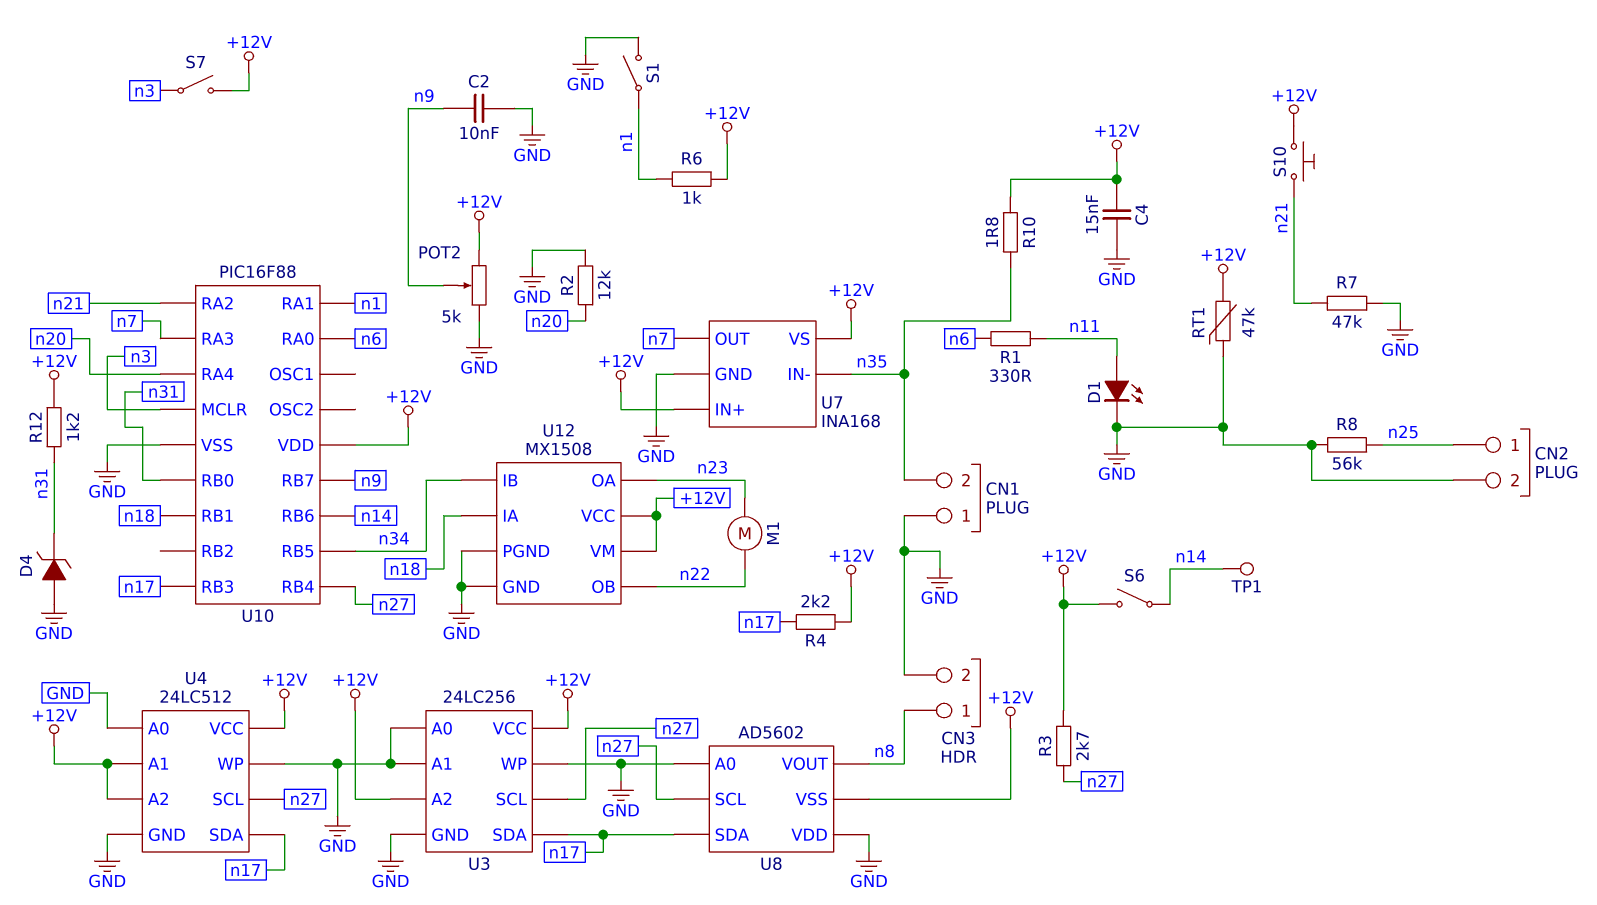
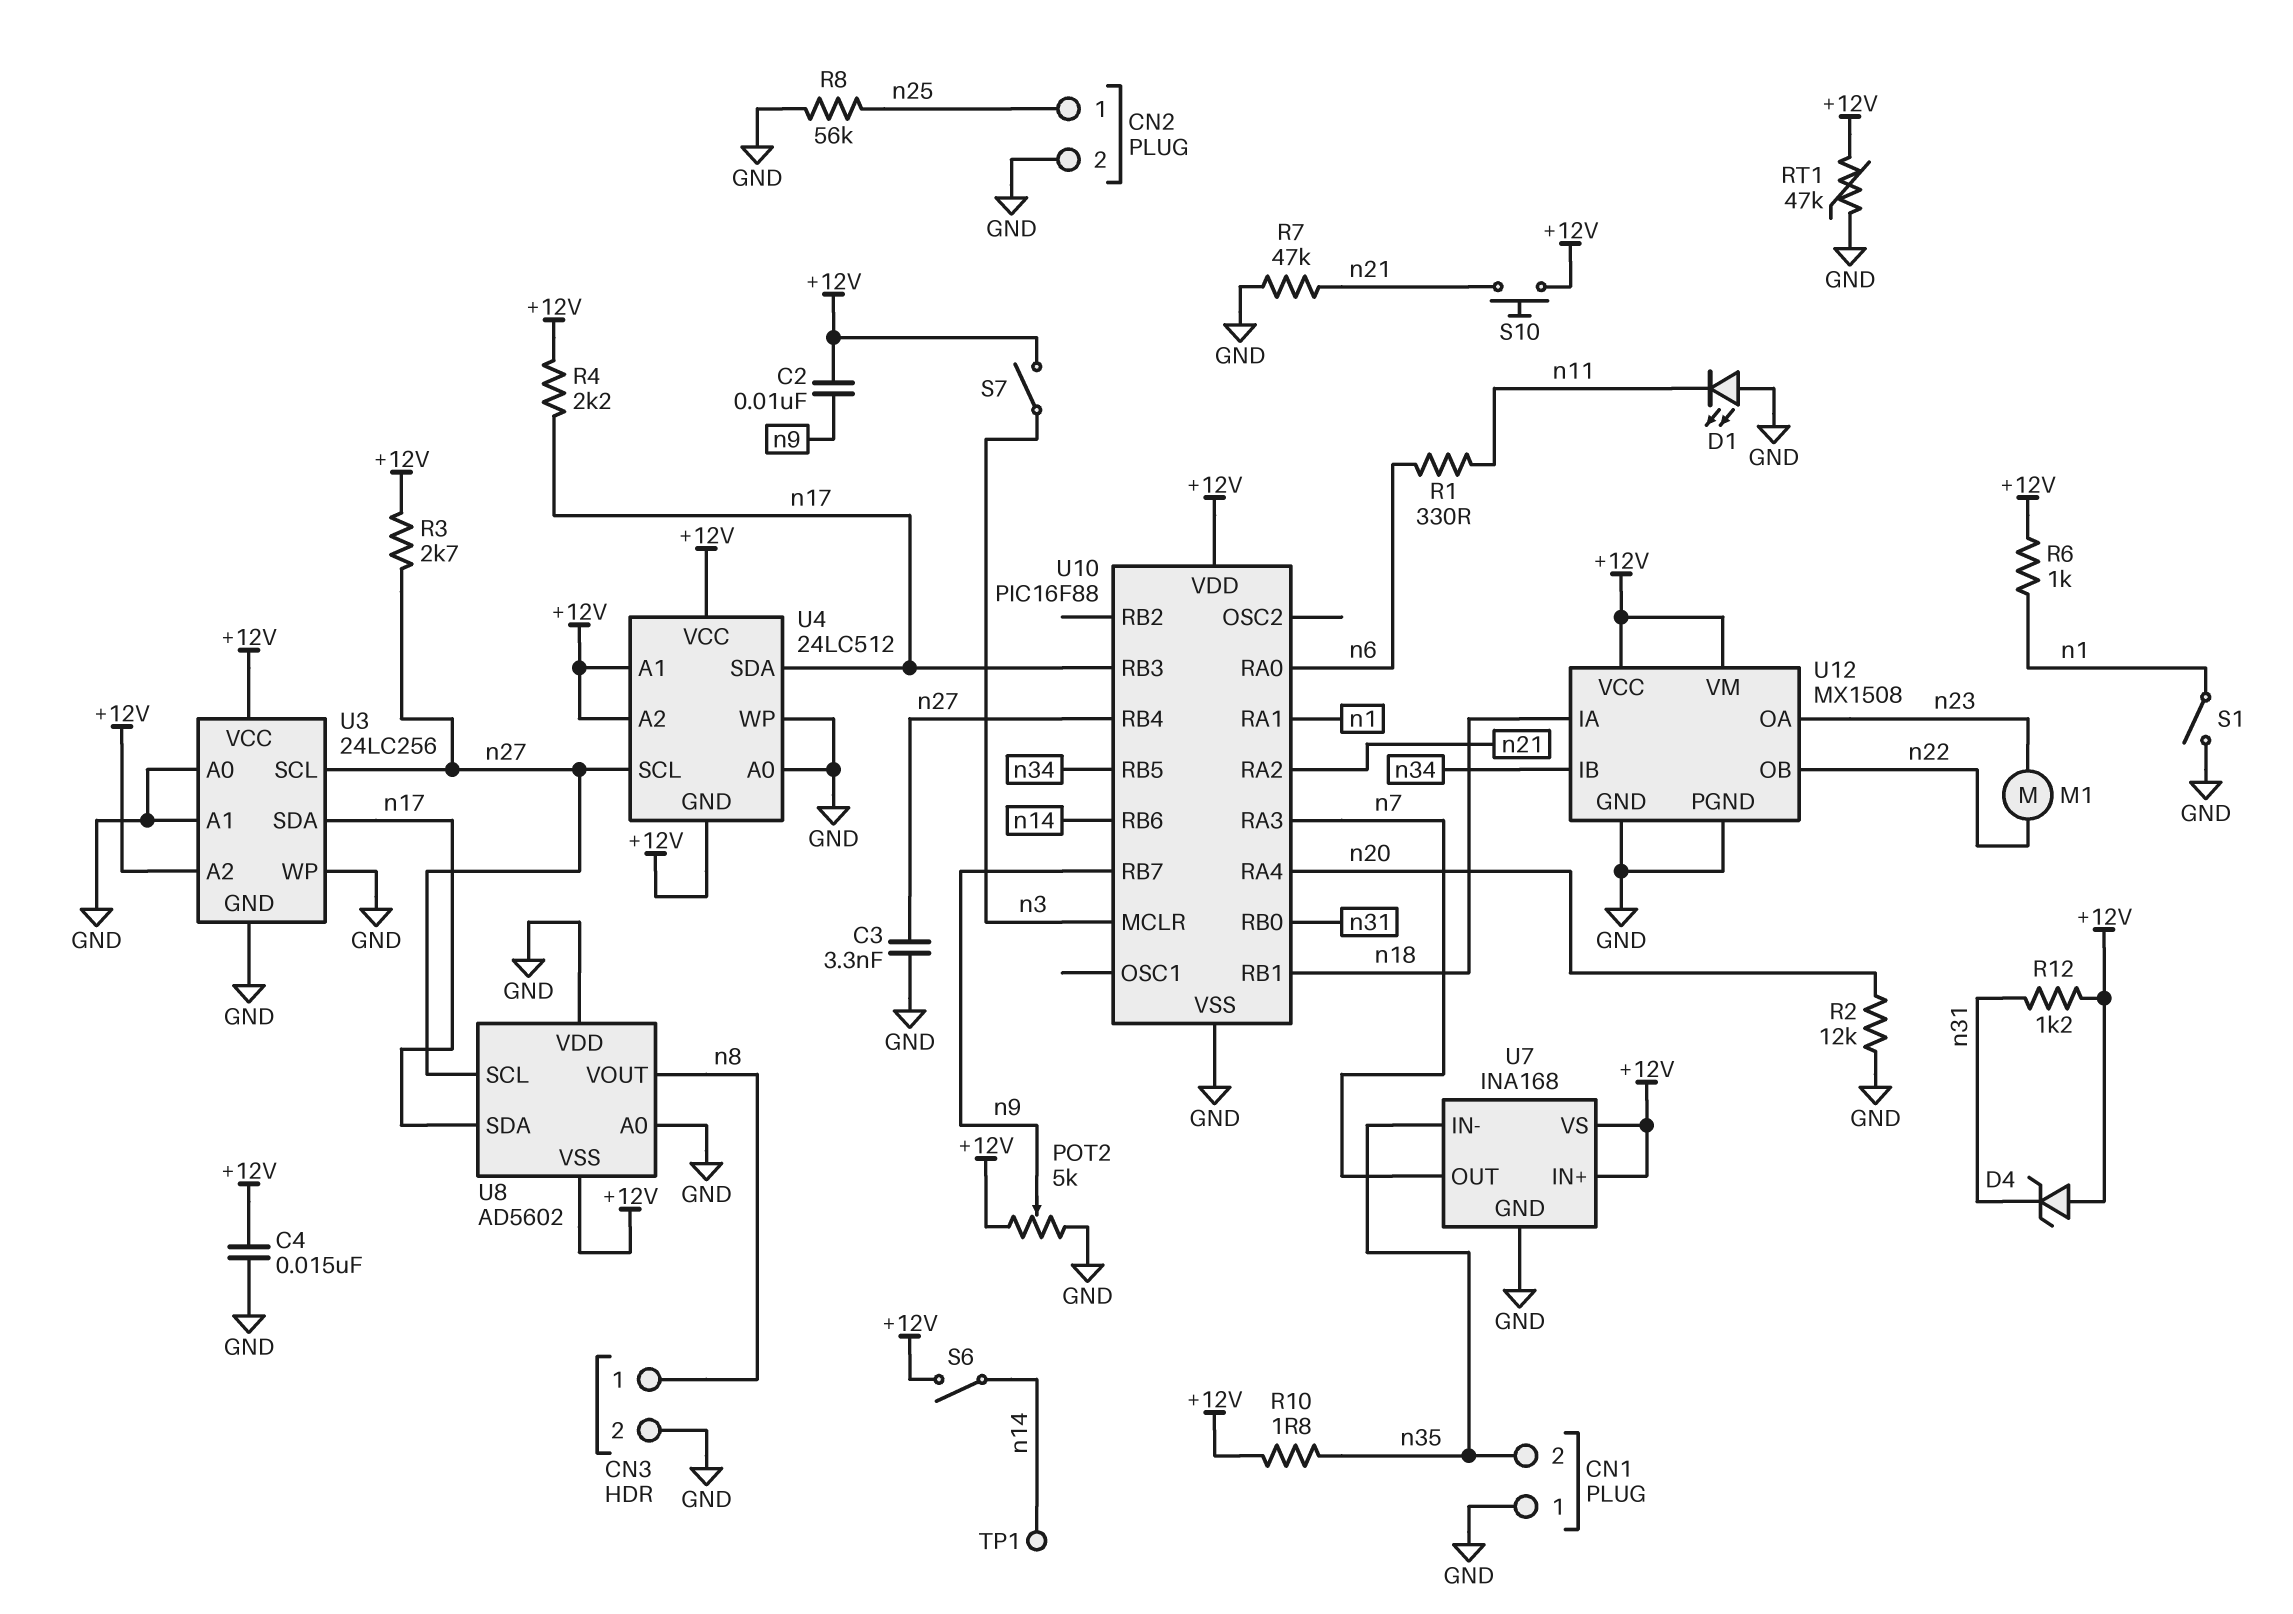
C2: 10nF (GND, n9) -> 10nF (+12V, n9)
C3: none -> 3.3nF (GND, n27)
D1: LED (A n11, K GND) -> LED (A GND, K n11)
D4: zener (A GND, K n31) -> zener (A +12V, K n31)
U4 pin GND: GND -> +12V

